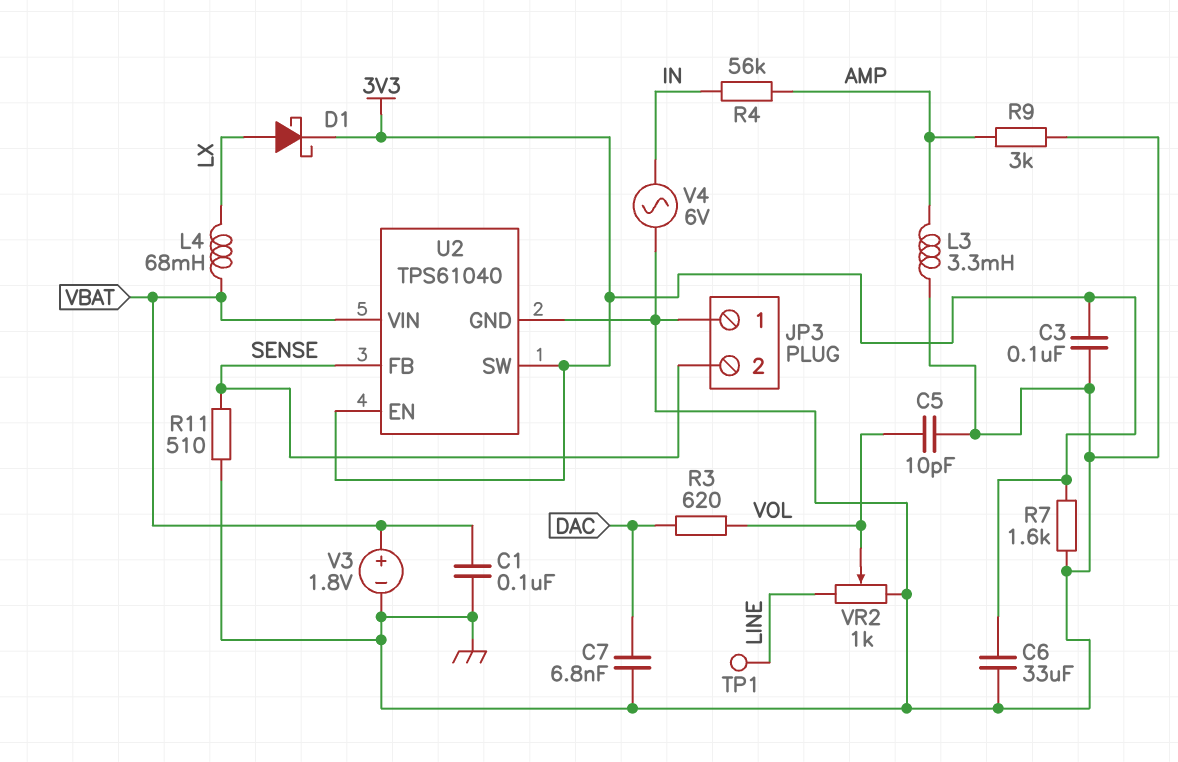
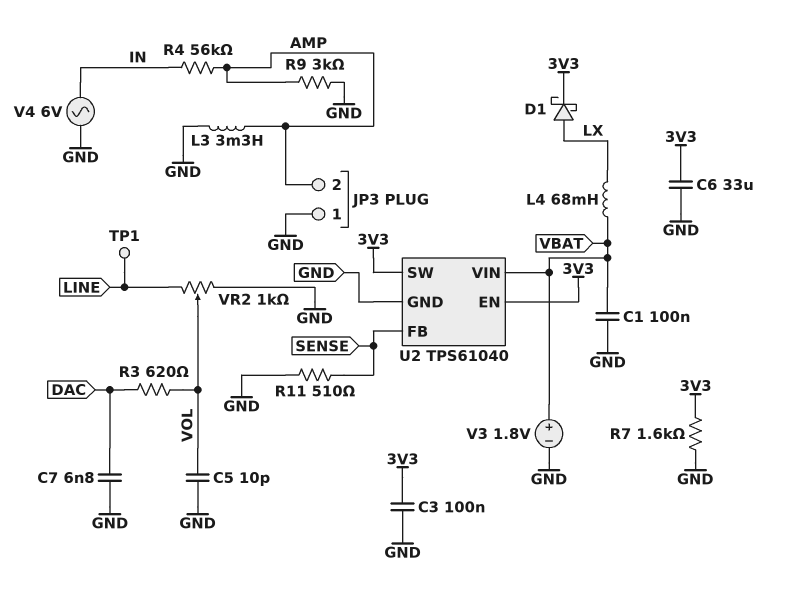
JP3 pin 2: SENSE -> AMP

